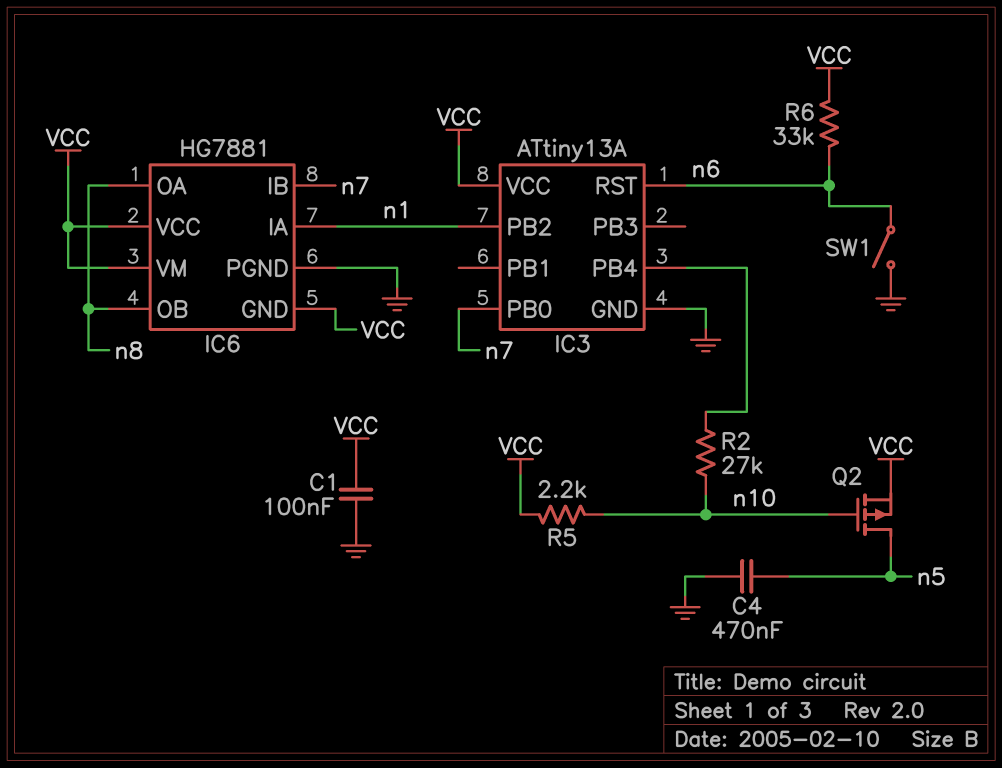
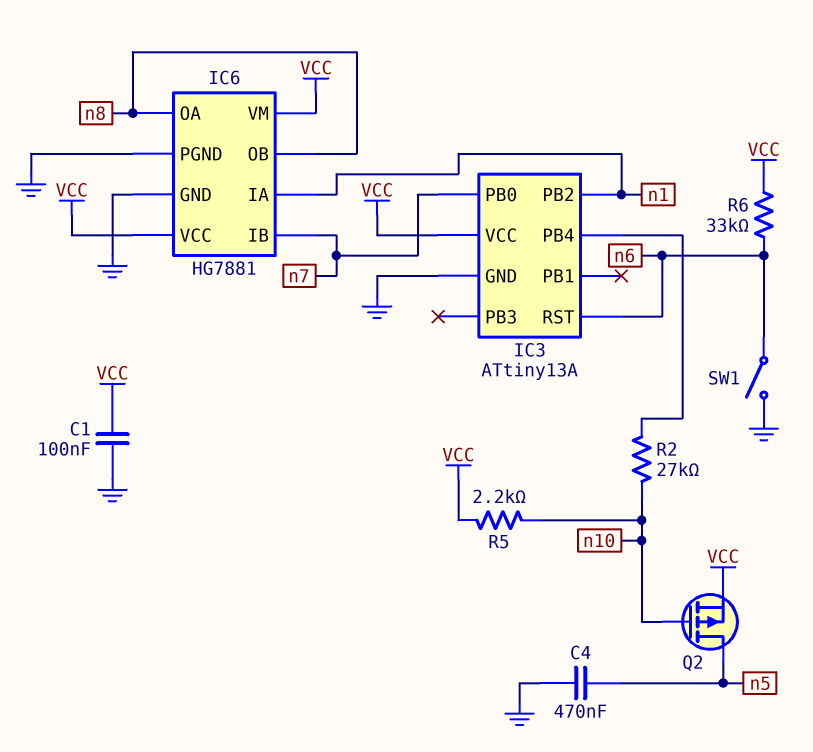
IC6 pin GND: VCC -> GND

